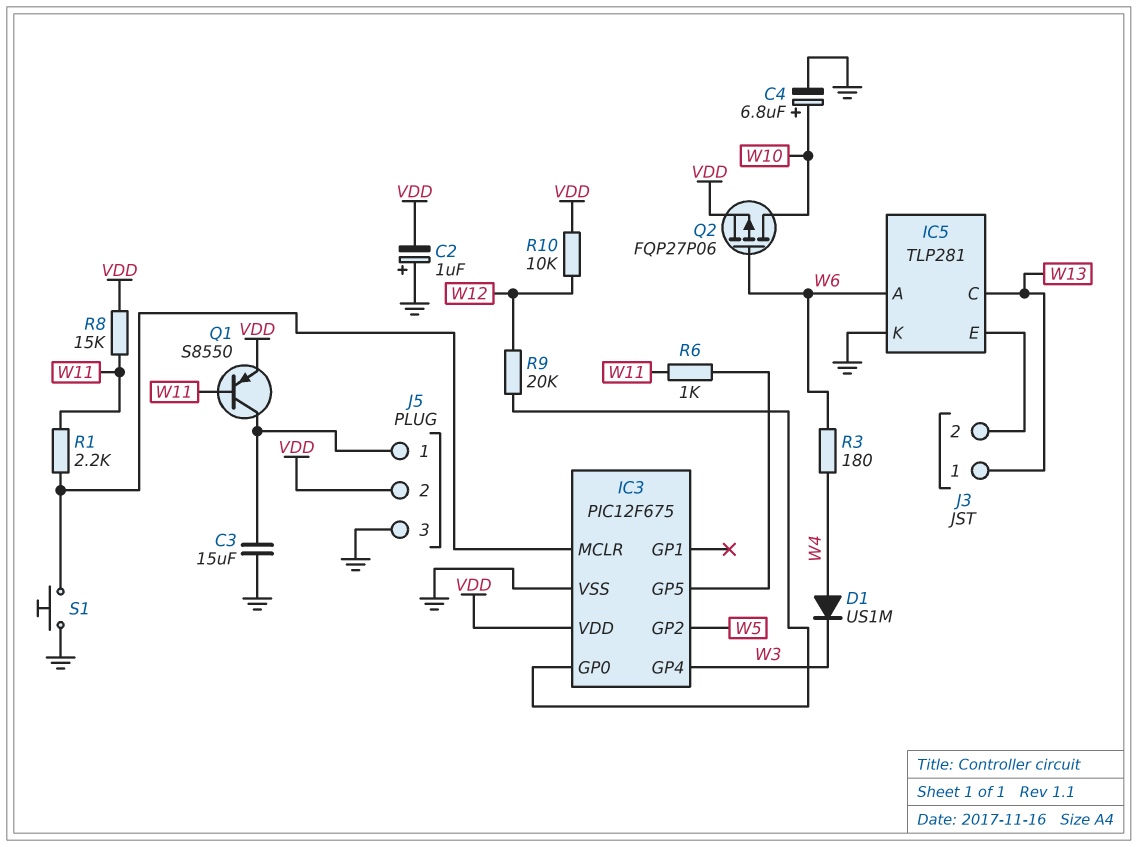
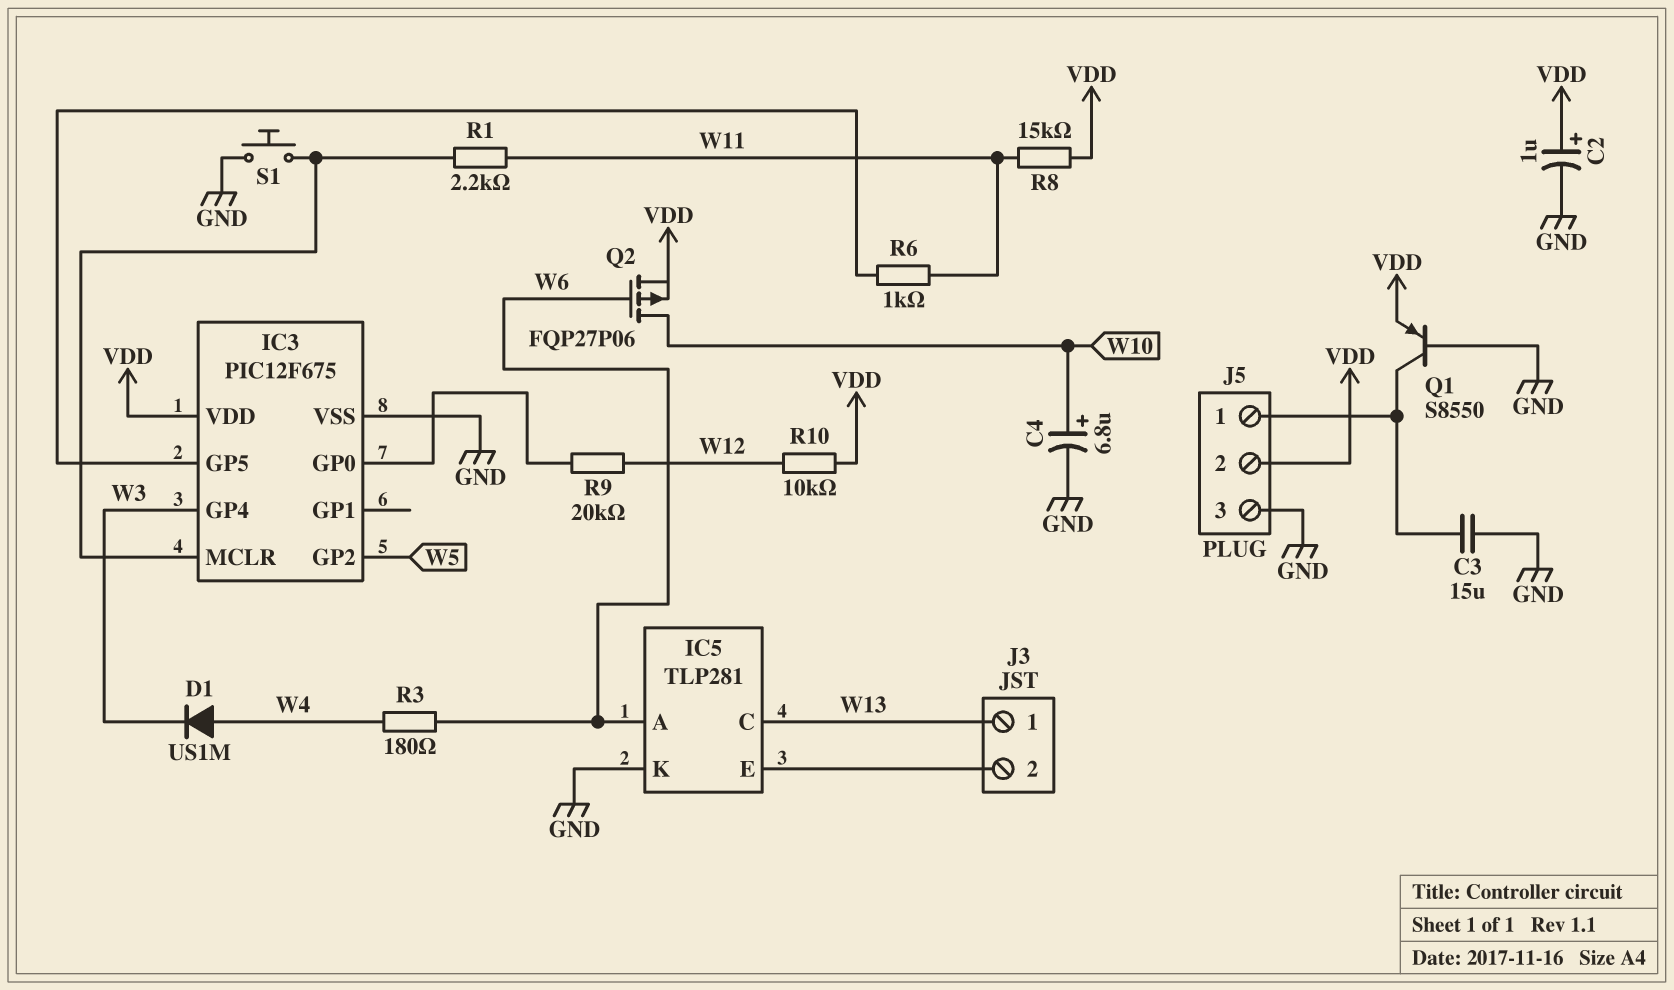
C2: 1uF (plus GND, minus VDD) -> 1uF (plus VDD, minus GND)
Q1: PNP S8550 (B W11, C J5/1, E VDD) -> PNP S8550 (B GND, C J5/1, E VDD)

